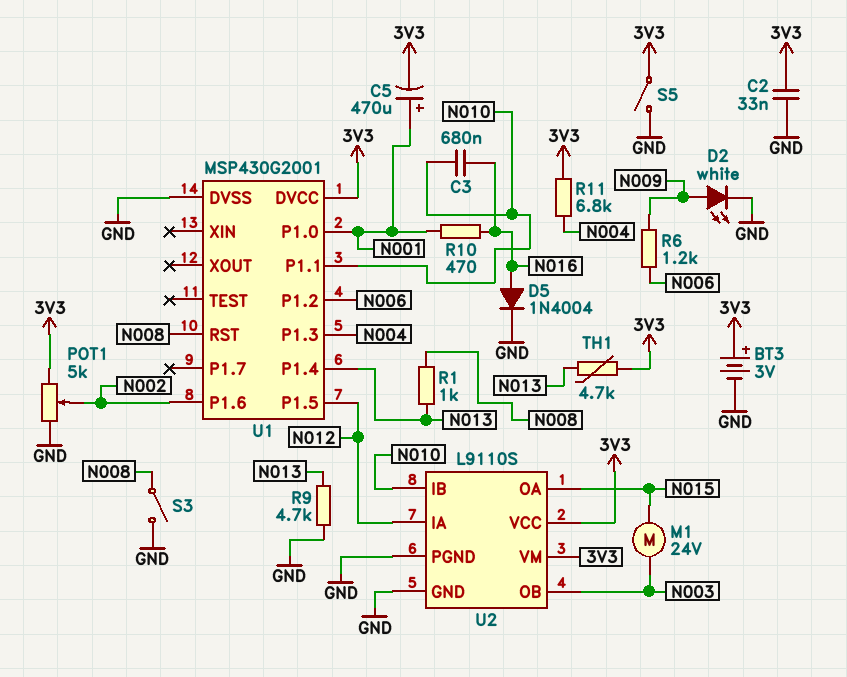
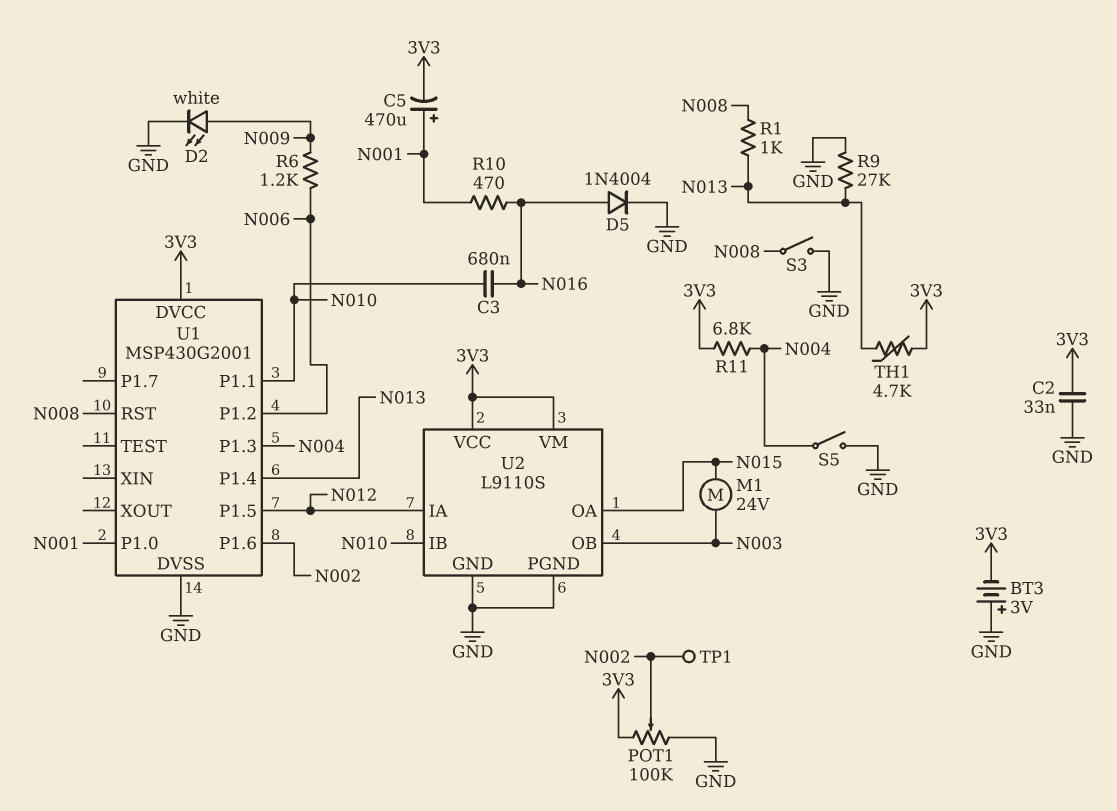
BT3: 3V (plus 3V3, minus GND) -> 3V (plus GND, minus 3V3)
POT1: 5k (3V3, GND, wiper N002) -> 100k (3V3, GND, wiper N002)
R9: 4.7k (GND, N013) -> 27k (GND, N013)
S5: switch (3V3, GND) -> switch (GND, N004)
TP1: none -> test point (N002)

